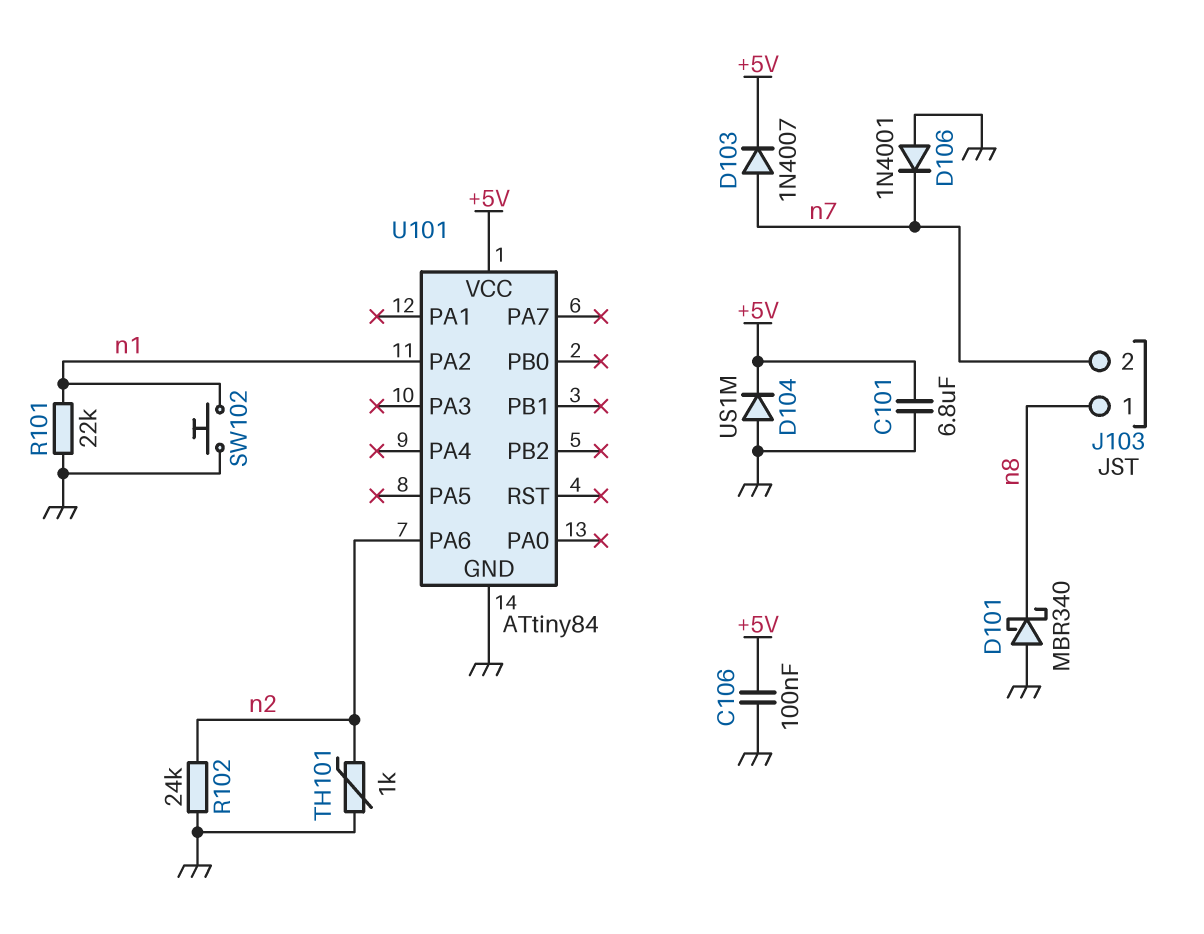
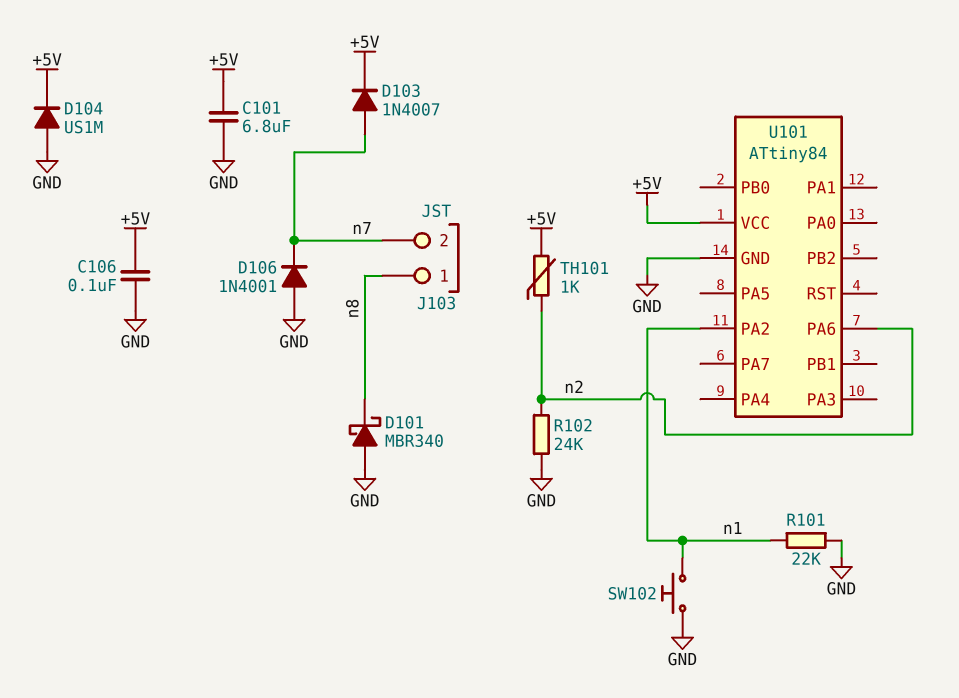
TH101: 1k (GND, n2) -> 1k (+5V, n2)

